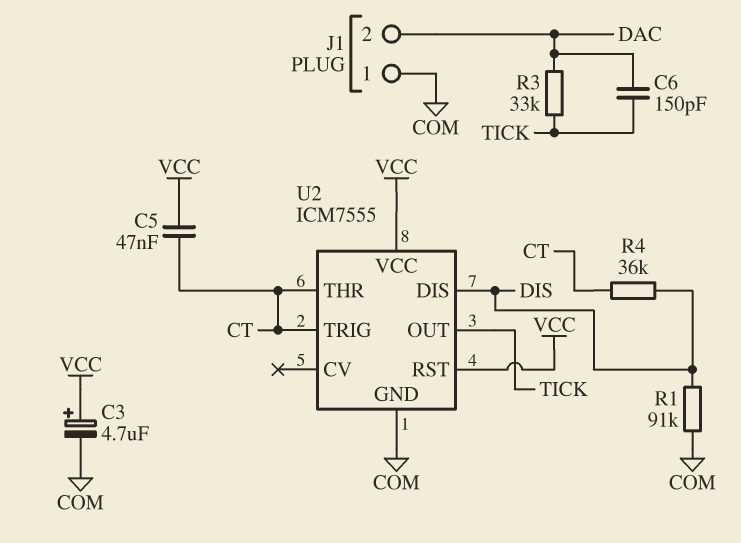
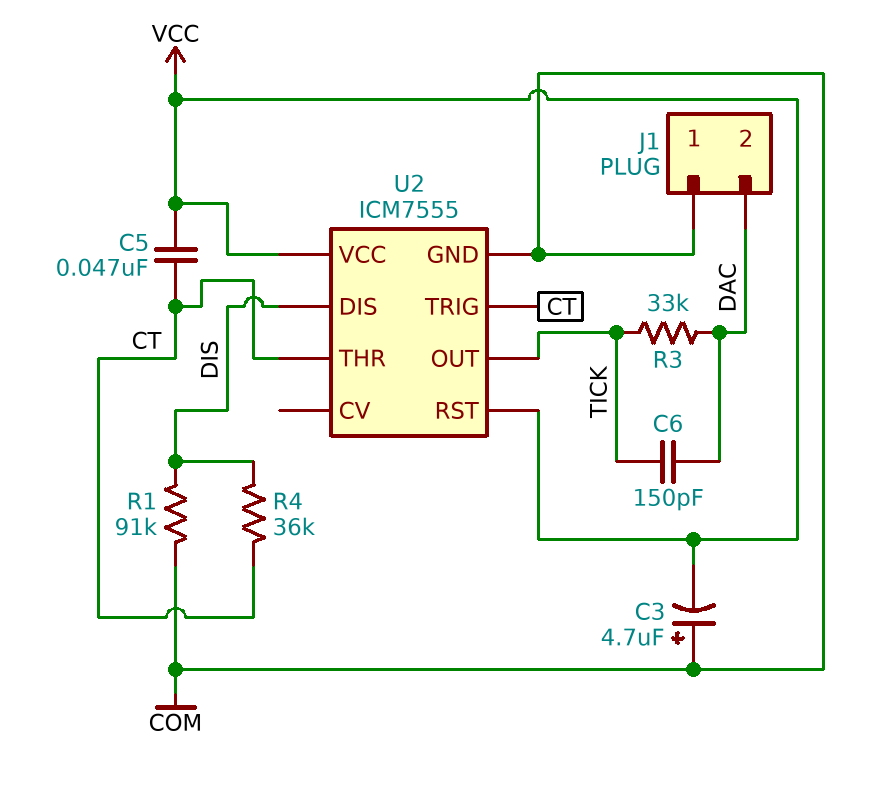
C3: 4.7uF (plus VCC, minus COM) -> 4.7uF (plus COM, minus VCC)

